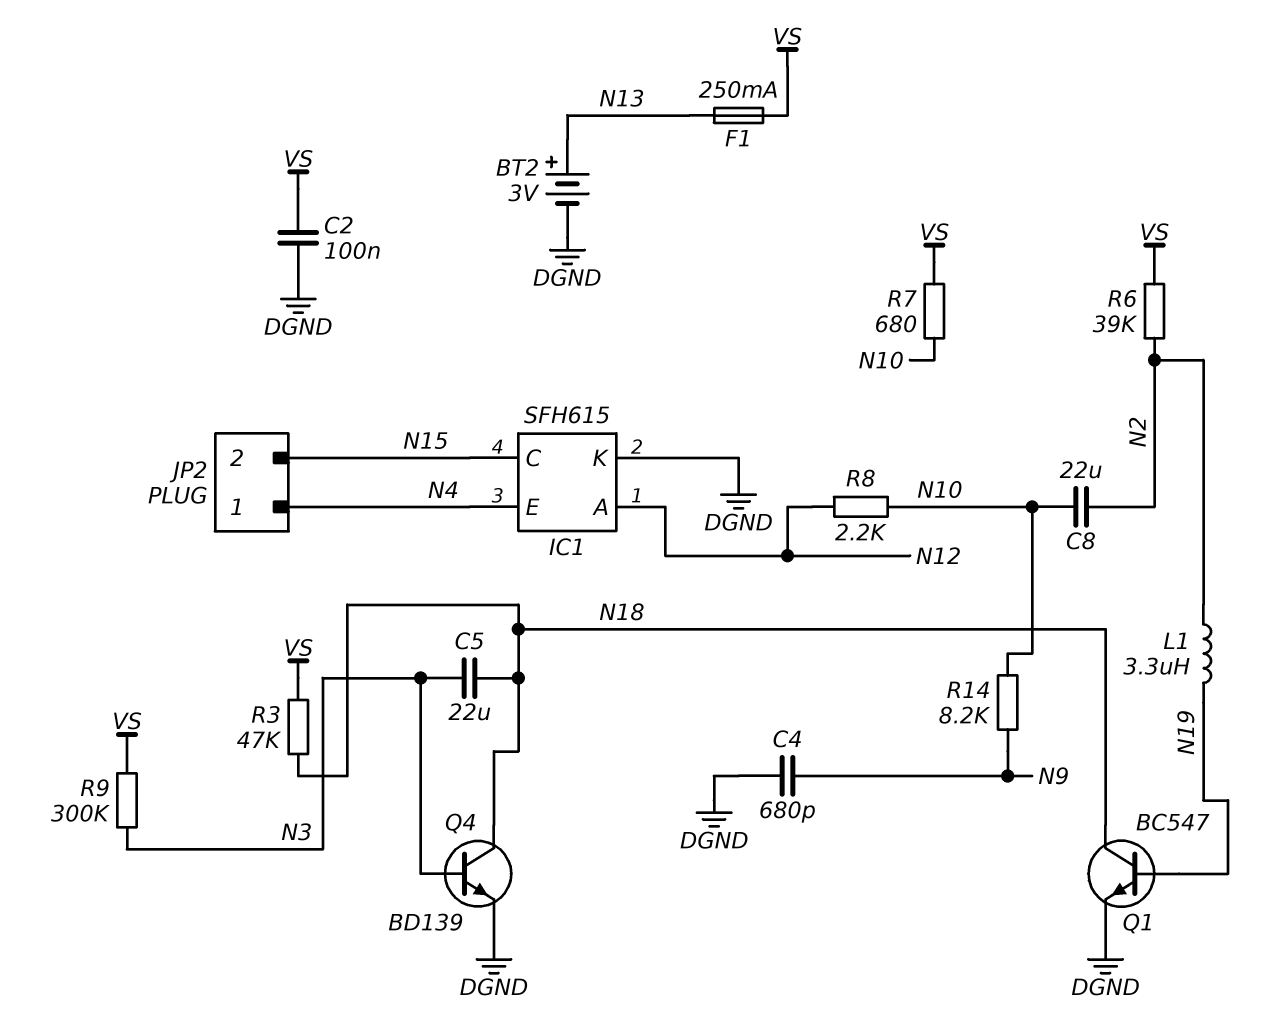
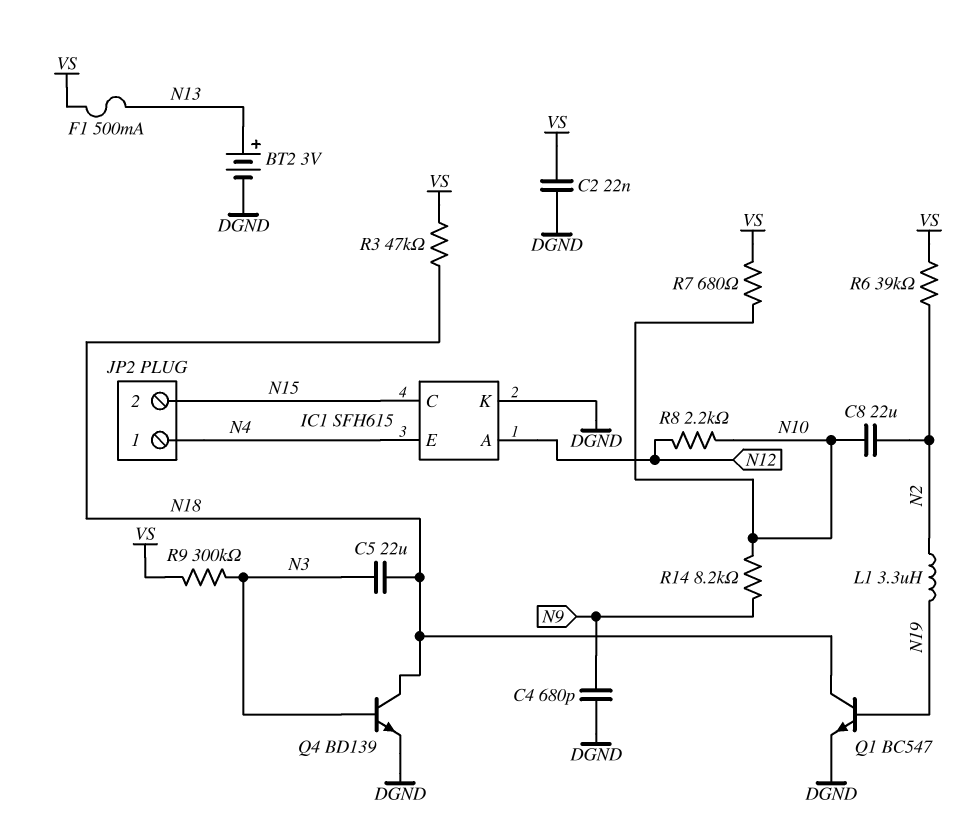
C2: 100nF (DGND, VS) -> 22nF (DGND, VS)
F1: 250mA (N13, VS) -> 500mA (N13, VS)

